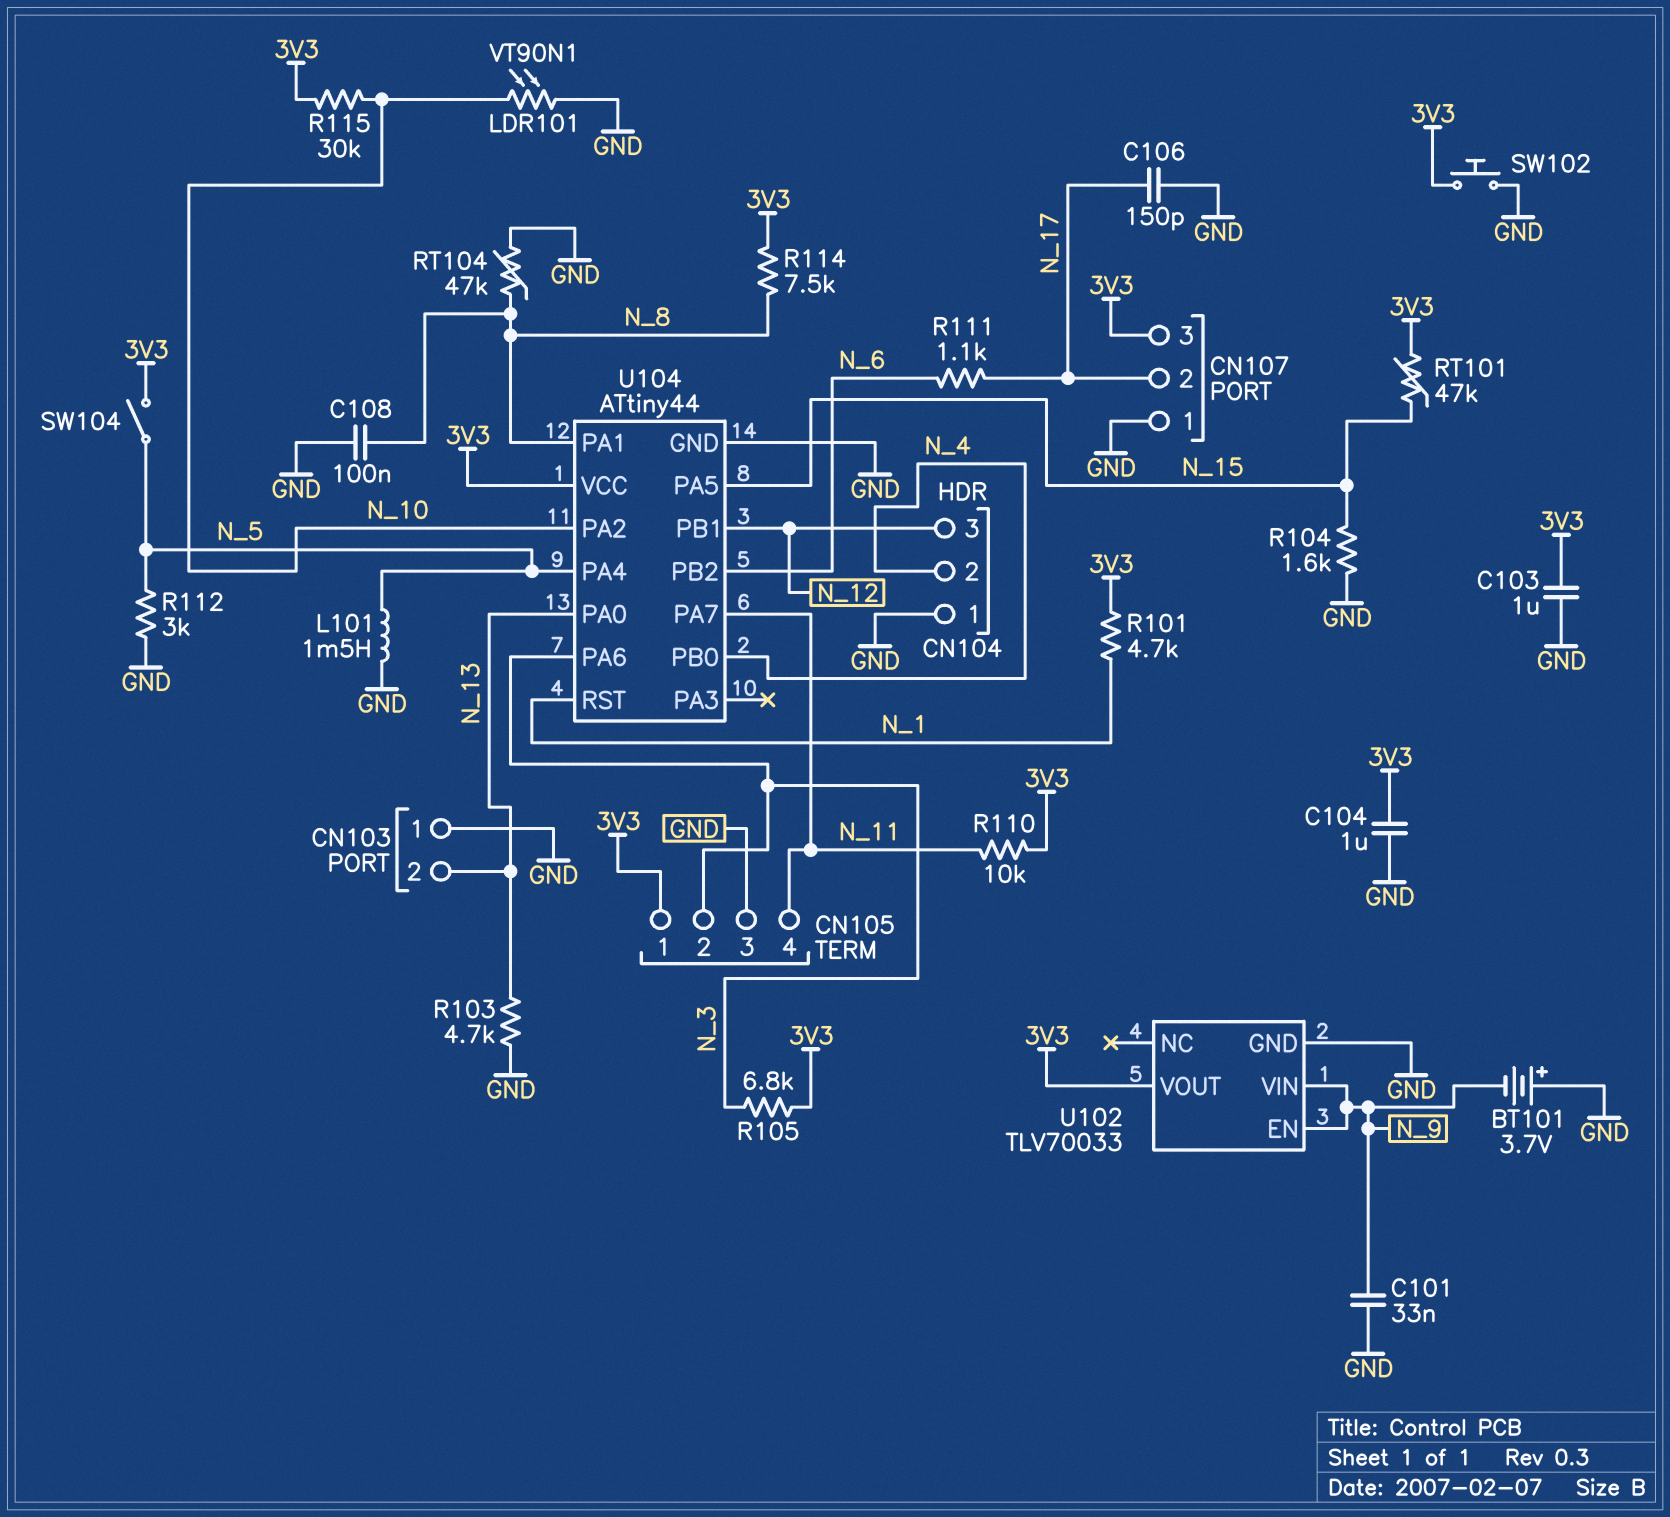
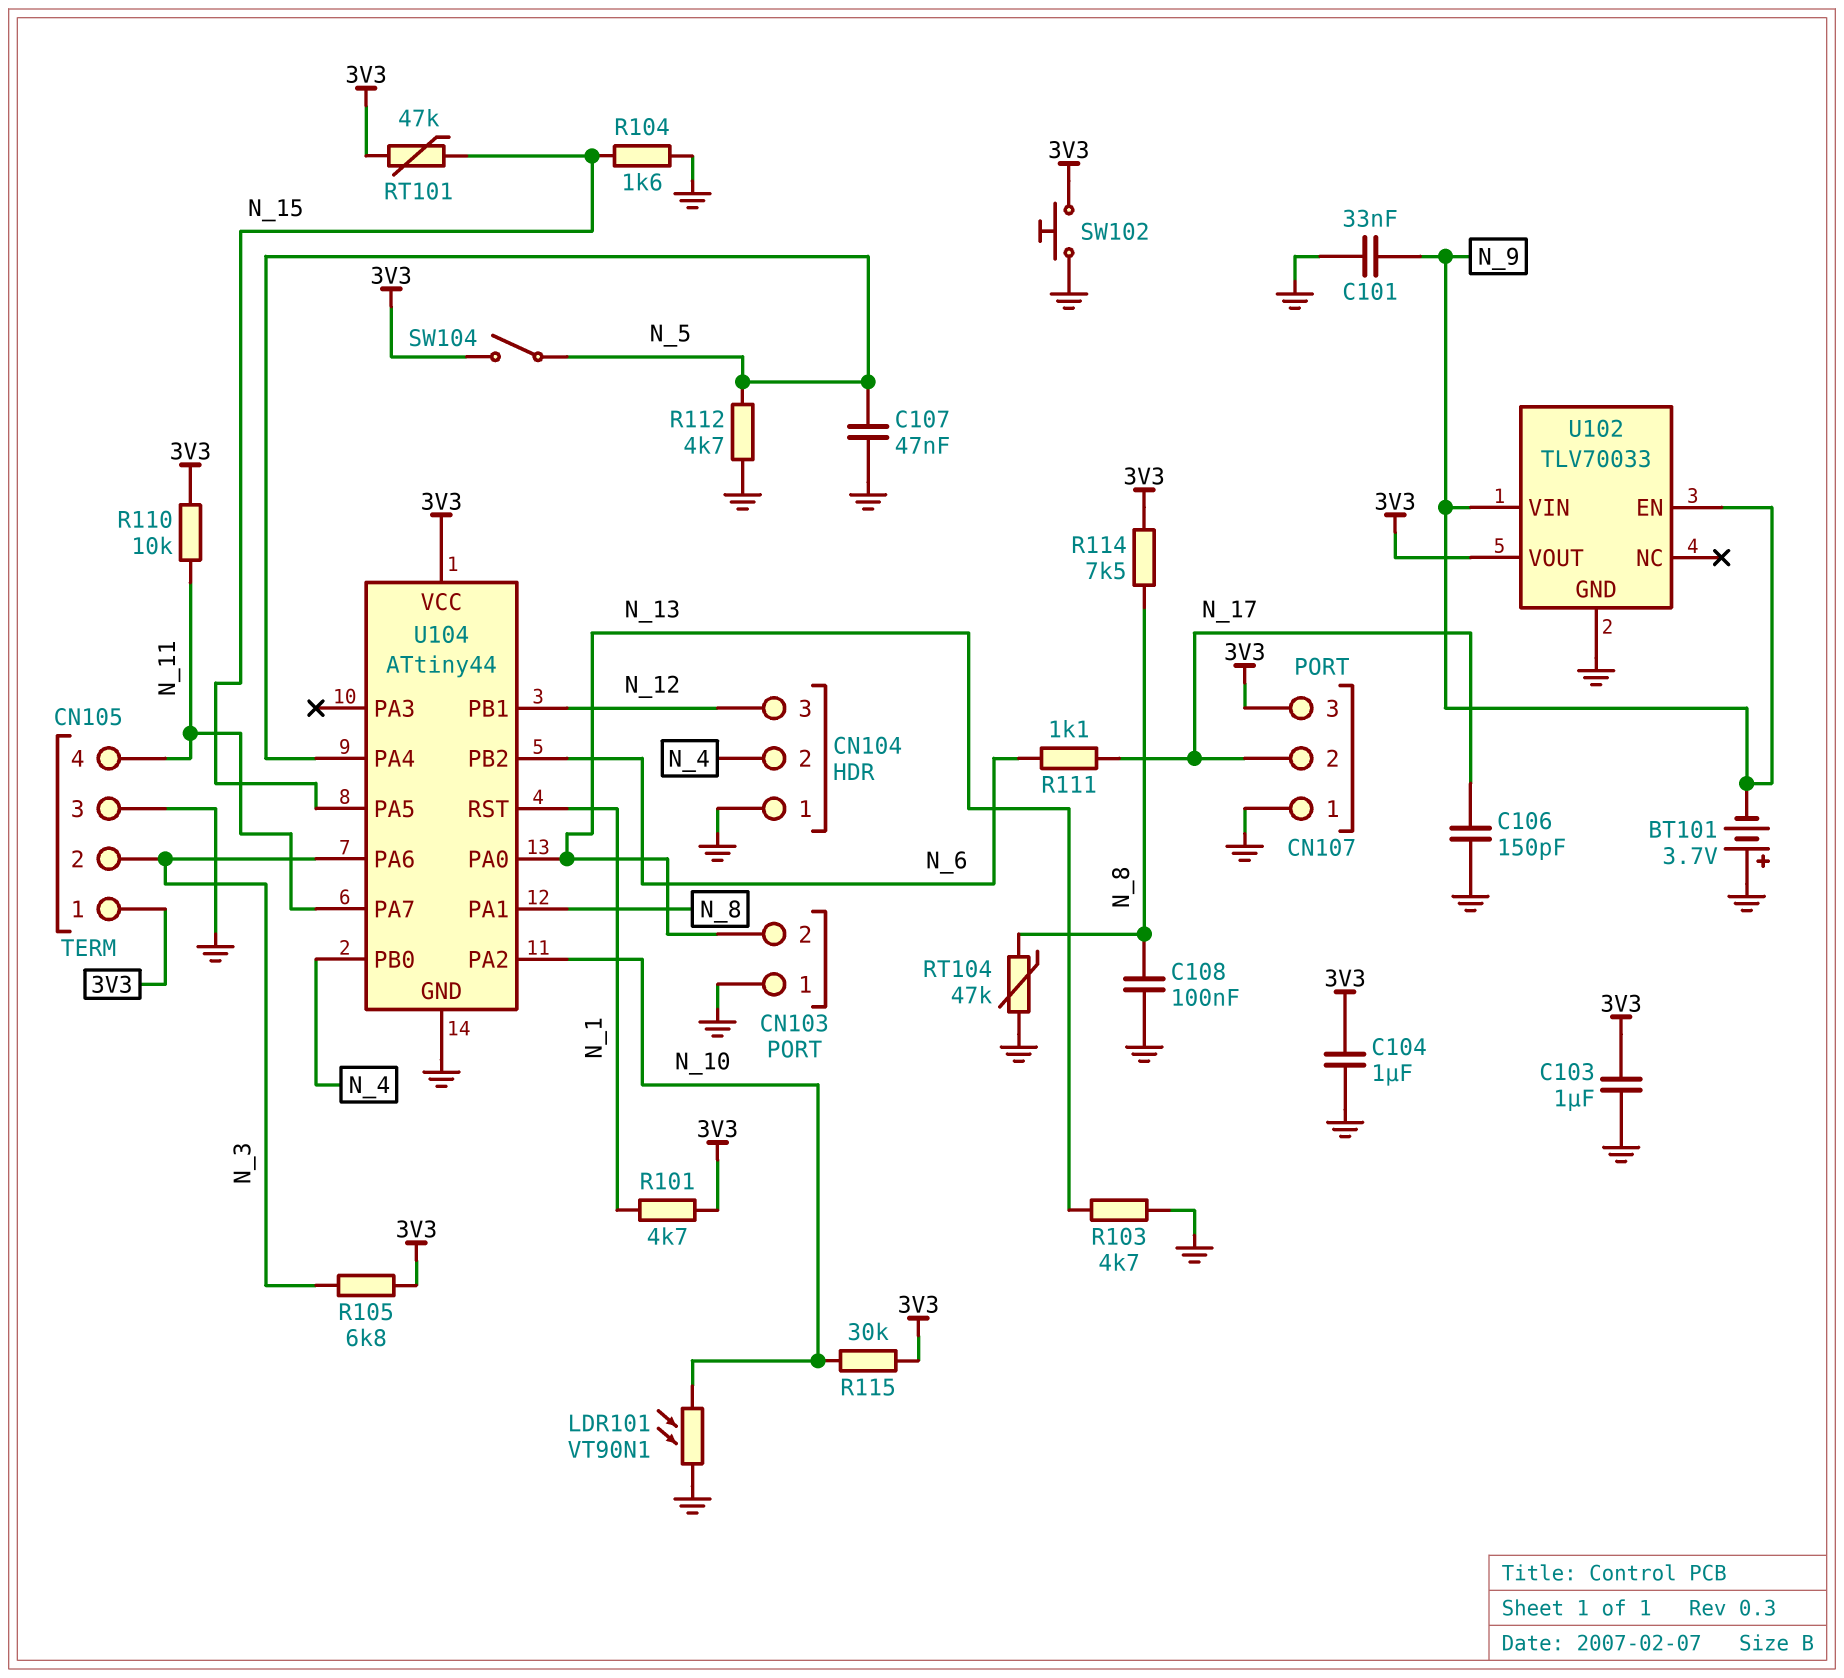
C107: none -> 47nF (GND, N_5)
L101: 1.5mH (GND, N_5) -> none
R112: 3k (GND, N_5) -> 4.7k (GND, N_5)

